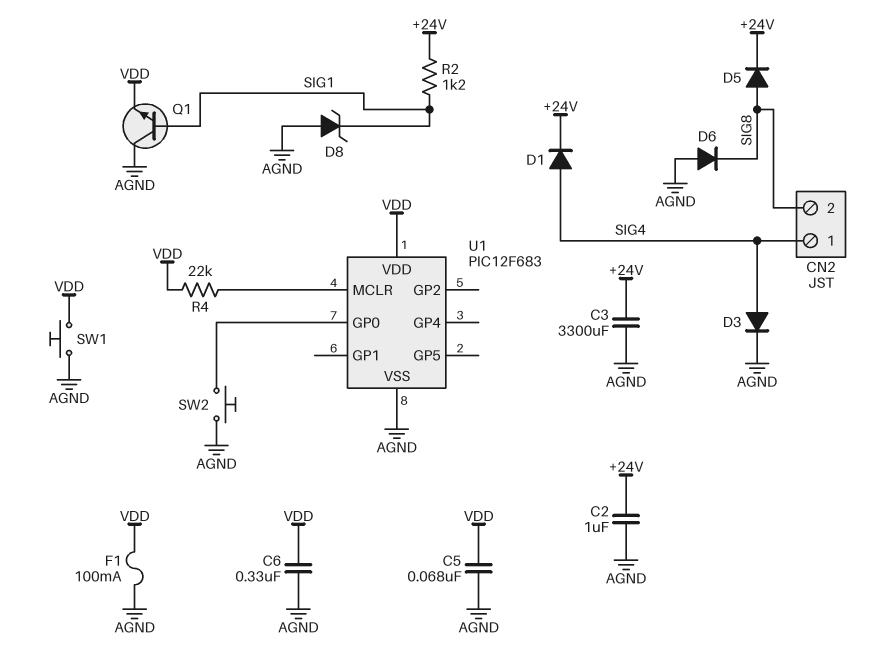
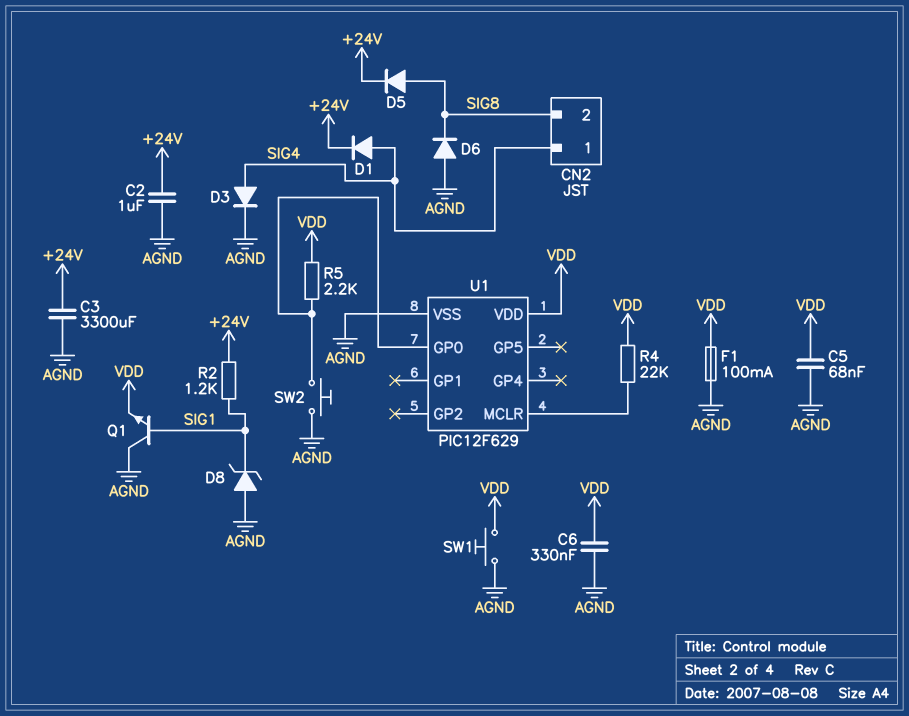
R5: none -> 2.2k (U1/GP0, VDD)
U1: PIC12F683 -> PIC12F629

